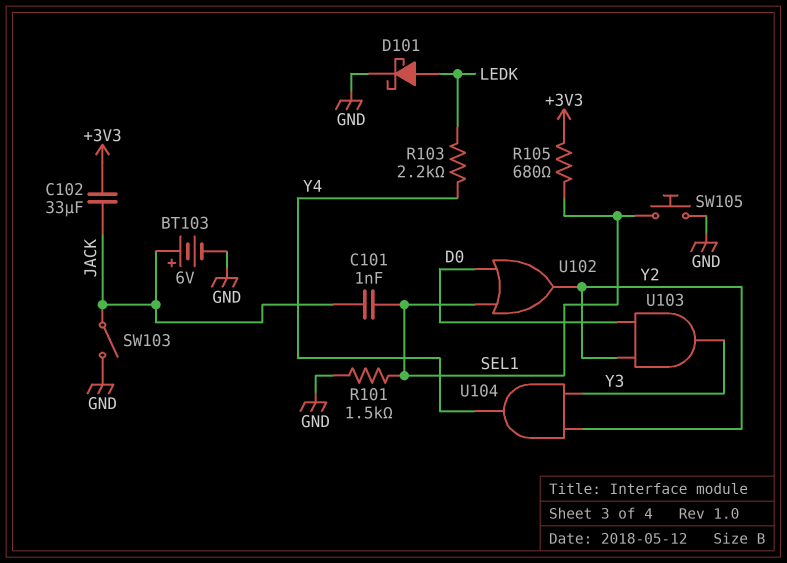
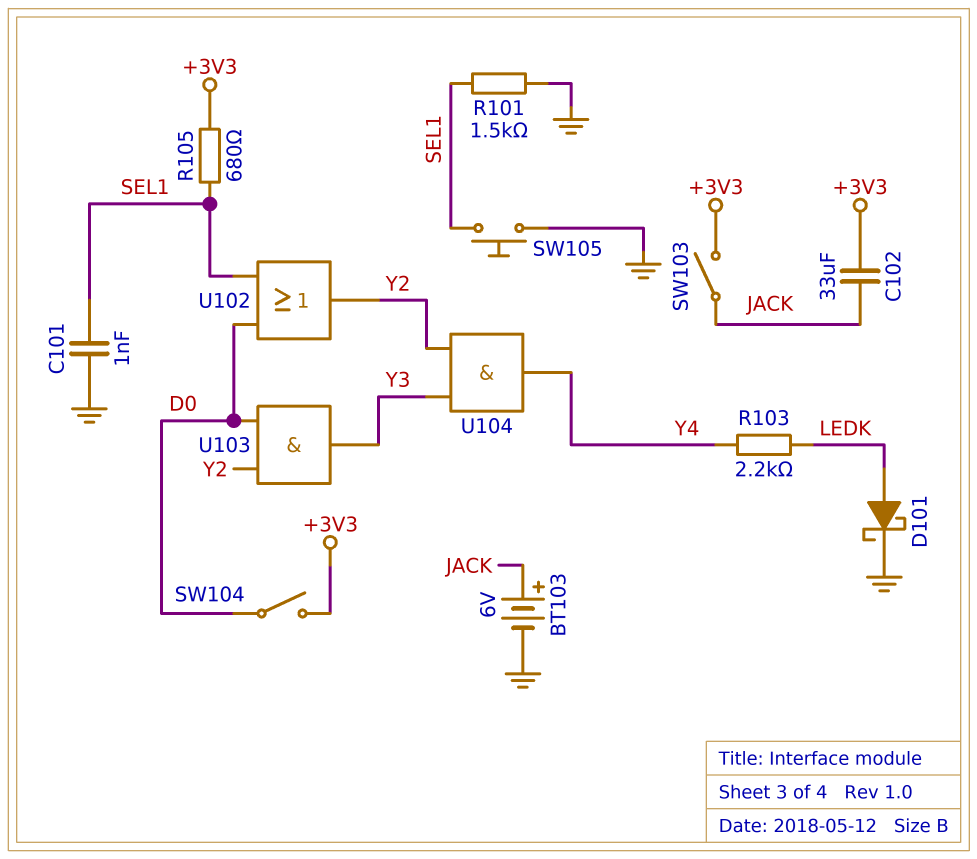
C101: 1nF (JACK, SEL1) -> 1nF (GND, SEL1)
SW103: switch (GND, JACK) -> switch (+3V3, JACK)
SW104: none -> switch (+3V3, D0)

